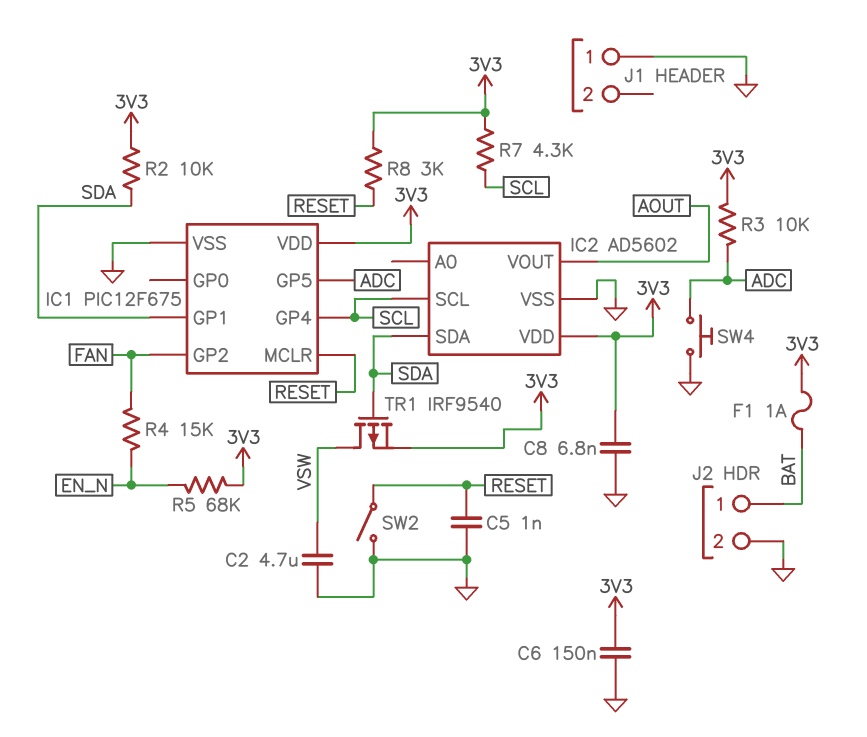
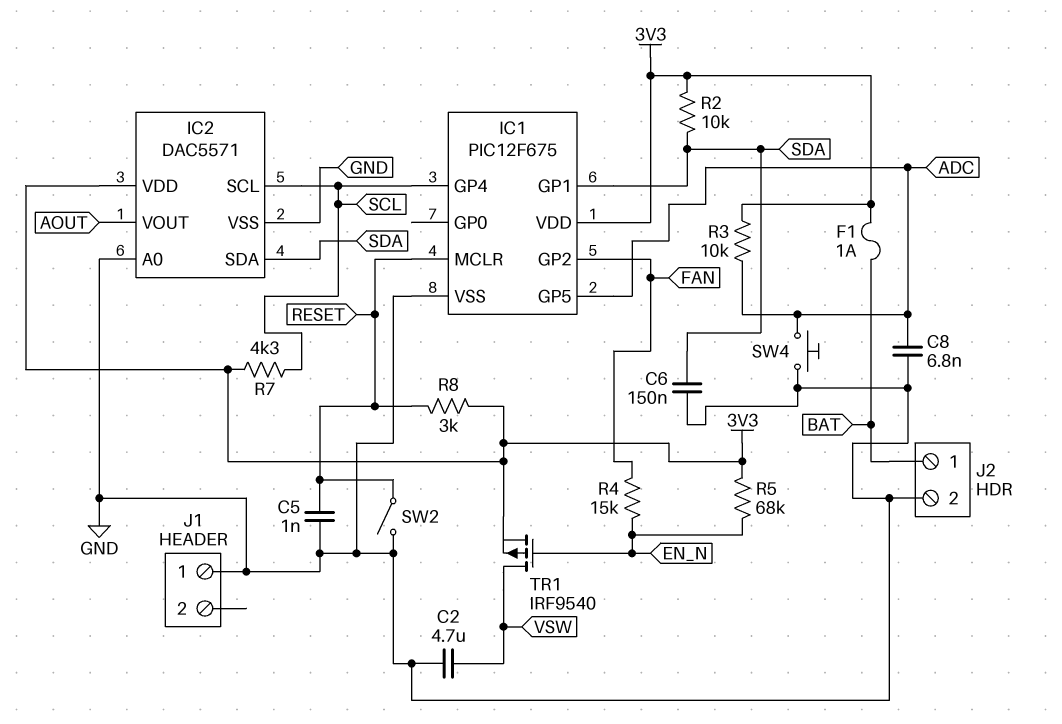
C6: 150nF (3V3, GND) -> 150nF (GND, SDA)
C8: 6.8nF (3V3, GND) -> 6.8nF (ADC, GND)
IC2: AD5602 -> DAC5571
IC2 pin A0: none -> GND
TR1: PMOS IRF9540 (G SDA, D VSW, S 3V3) -> PMOS IRF9540 (G EN_N, D VSW, S 3V3)

